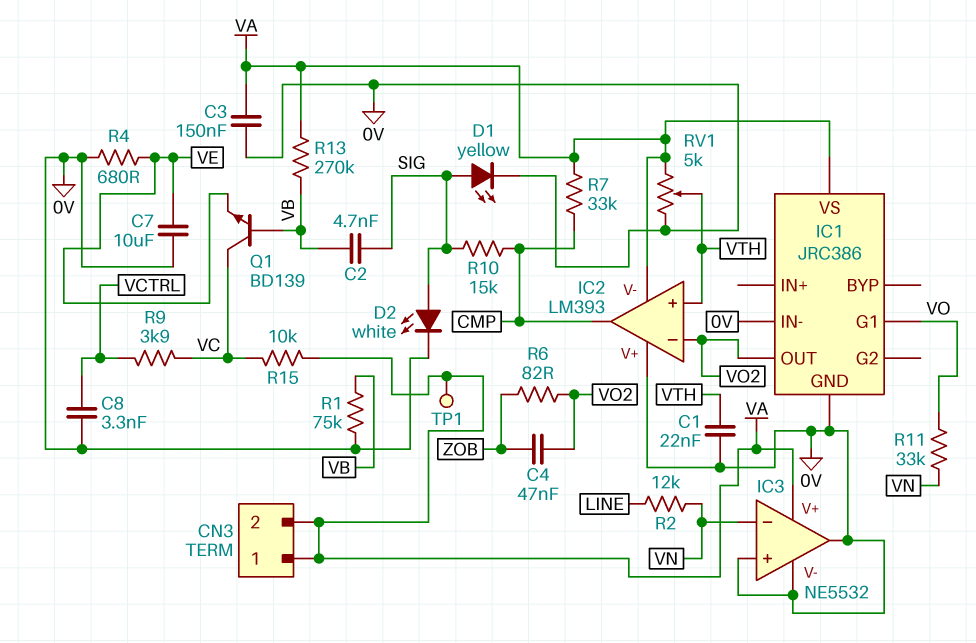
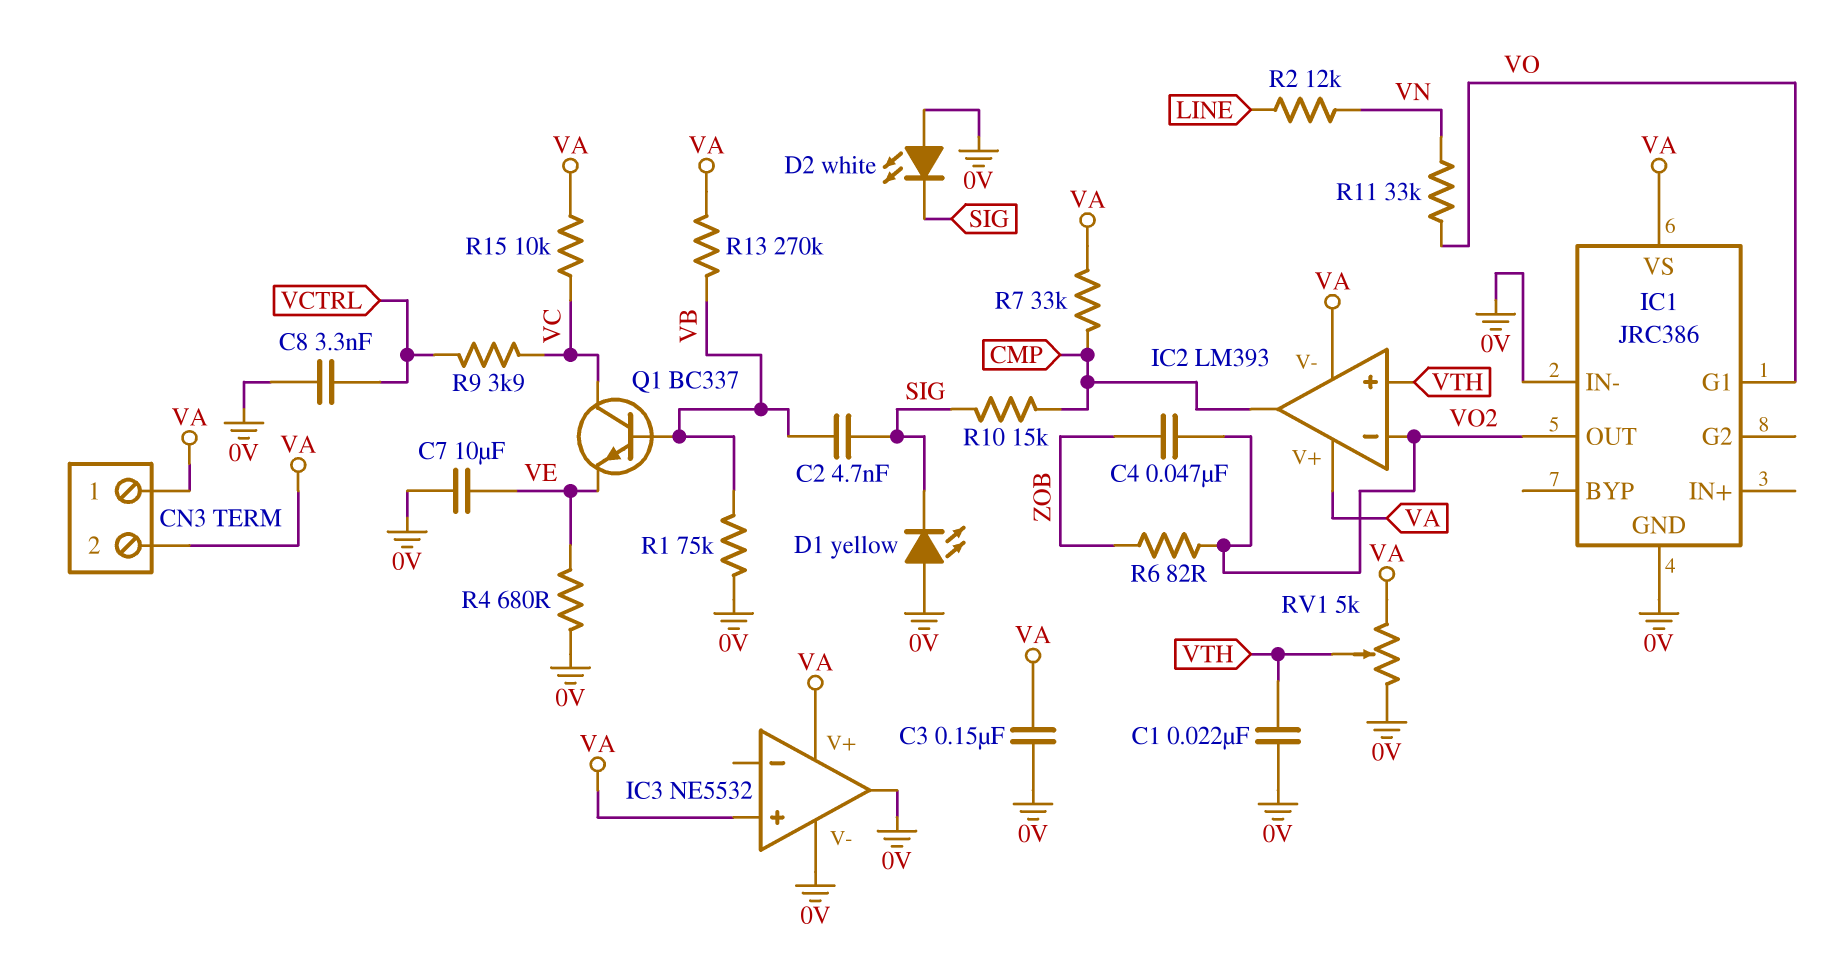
D1: LED yellow (A SIG, K 0V) -> LED yellow (A 0V, K SIG)
D2: LED white (A SIG, K 0V) -> LED white (A 0V, K SIG)
IC2 pin V+: 0V -> VA
IC3 pin in+: 0V -> VA
IC3 pin in-: VN -> none
Q1: NPN BD139 (B VB, C VC, E VE) -> NPN BC337 (B VB, C VC, E VE)
TP1: test point (VA) -> none

